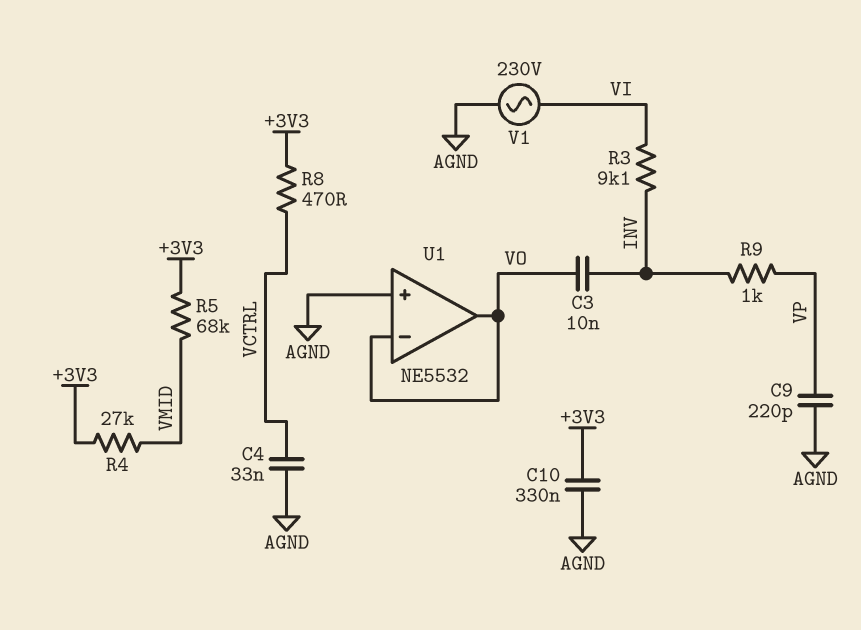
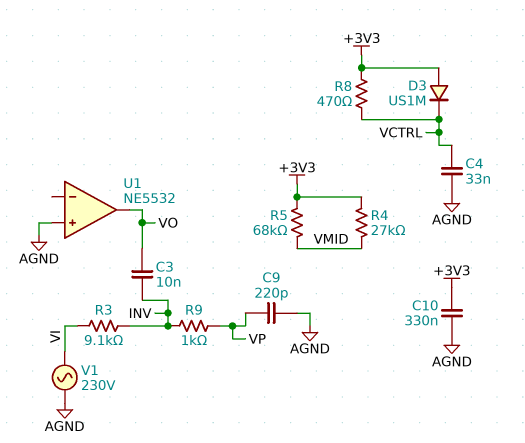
D3: none -> diode US1M (A +3V3, K VCTRL)
U1 pin in-: VO -> none

